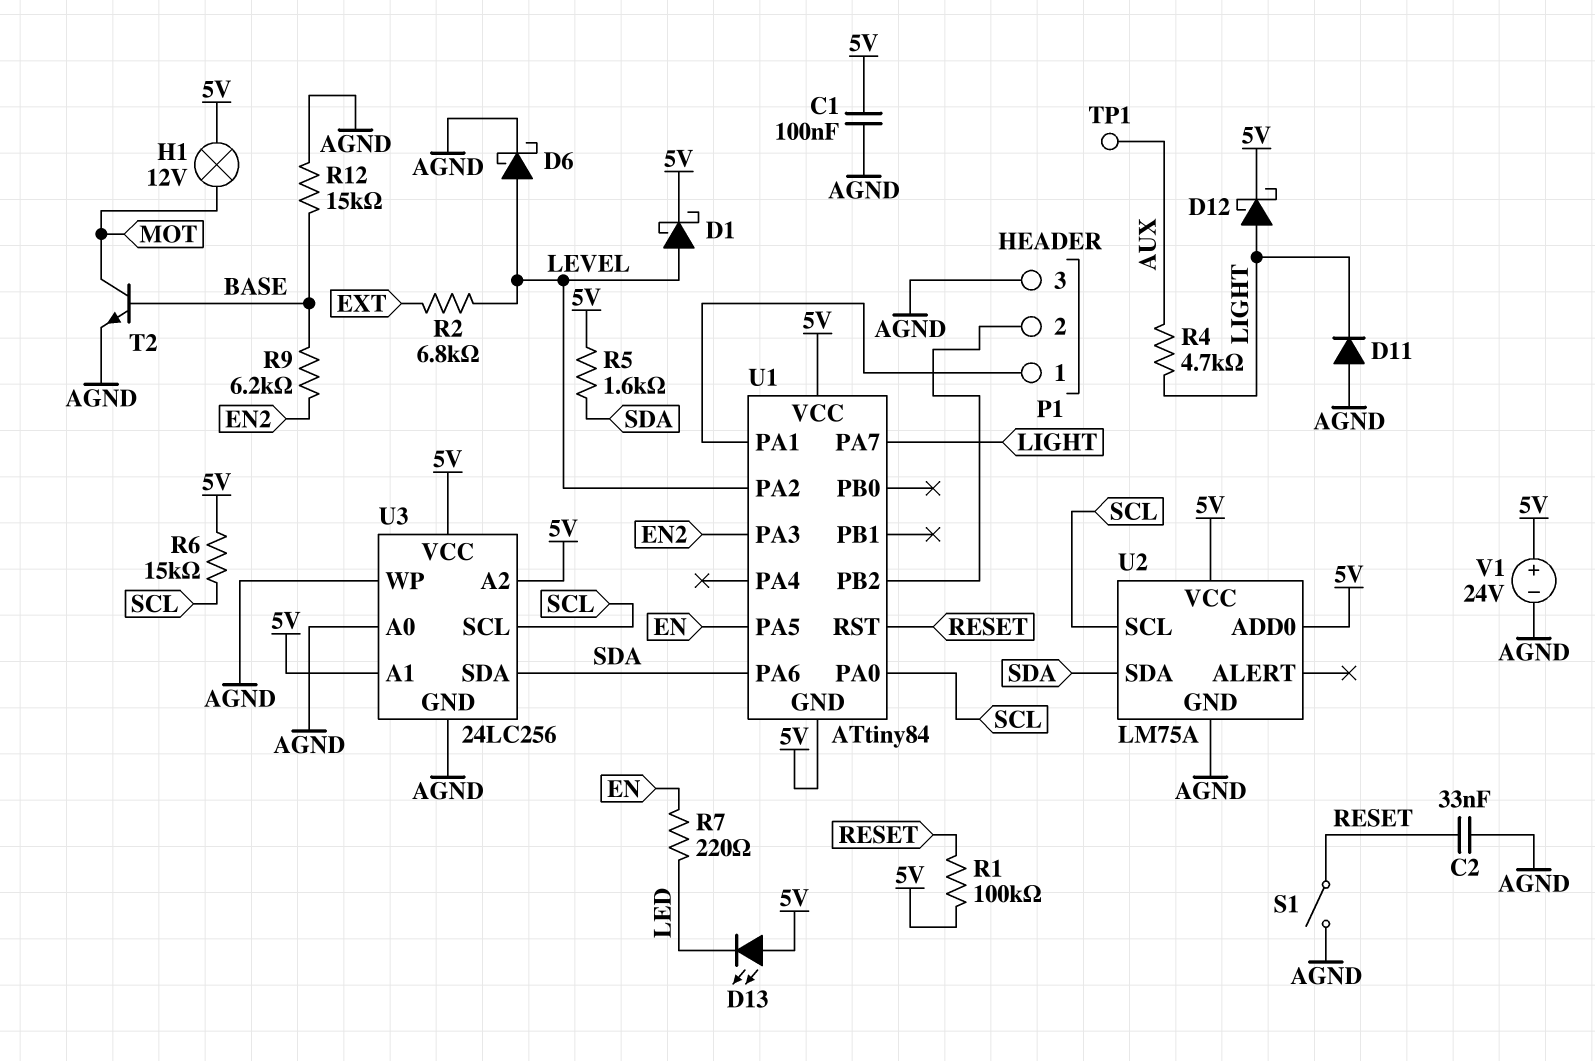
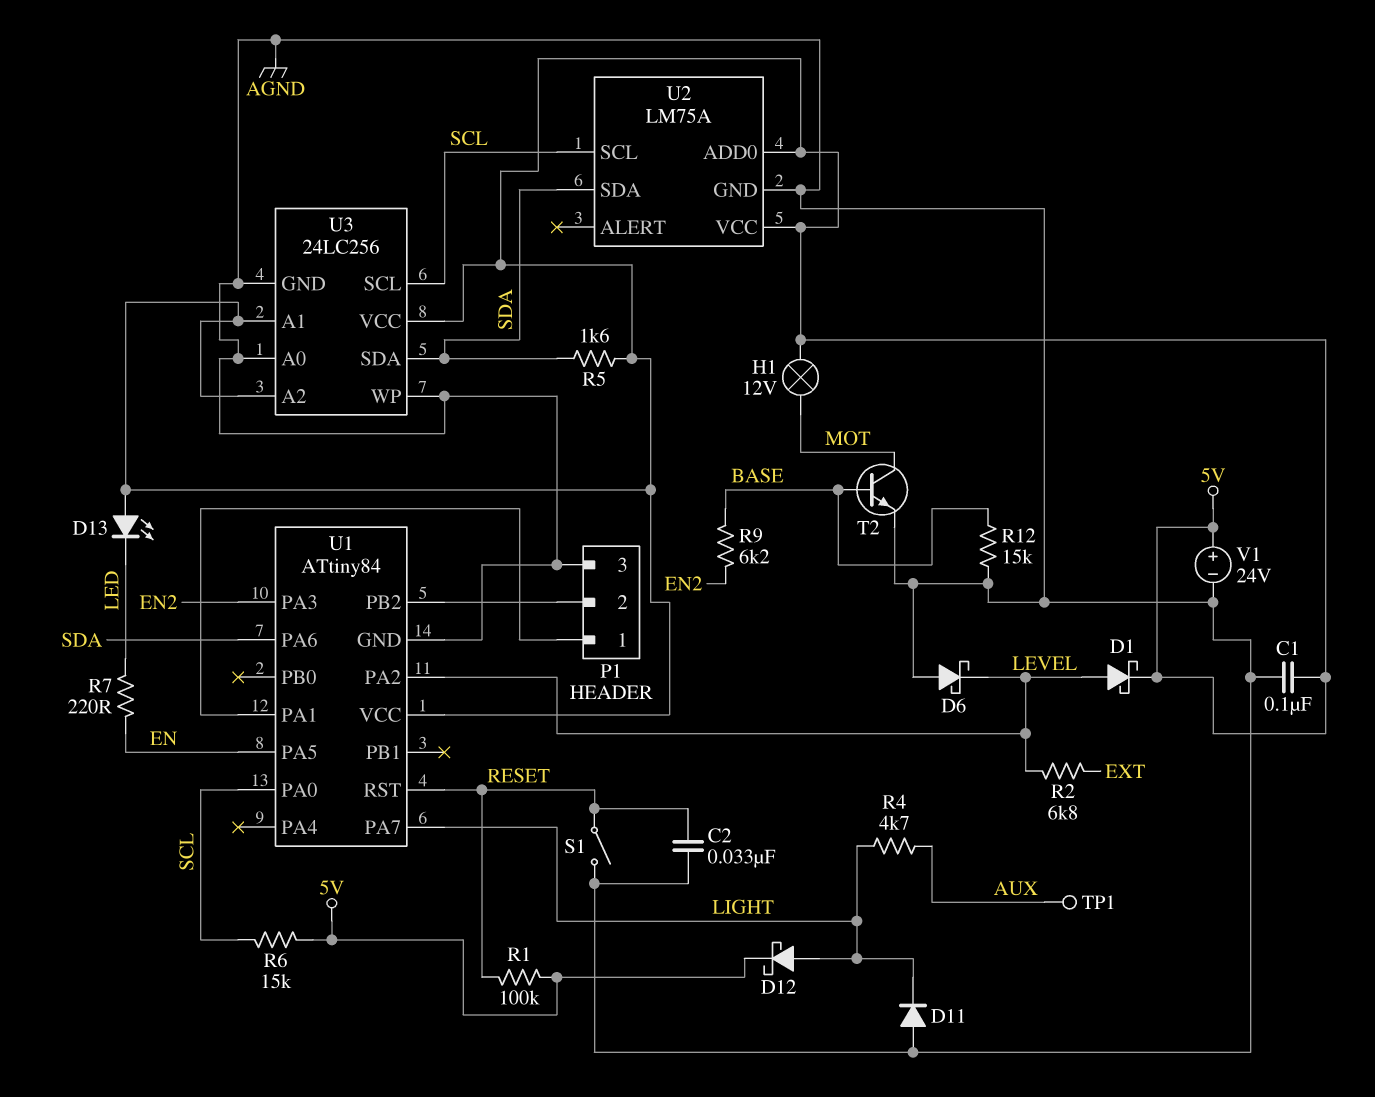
D6: schottky (A LEVEL, K AGND) -> schottky (A AGND, K LEVEL)
U1 pin GND: 5V -> AGND

